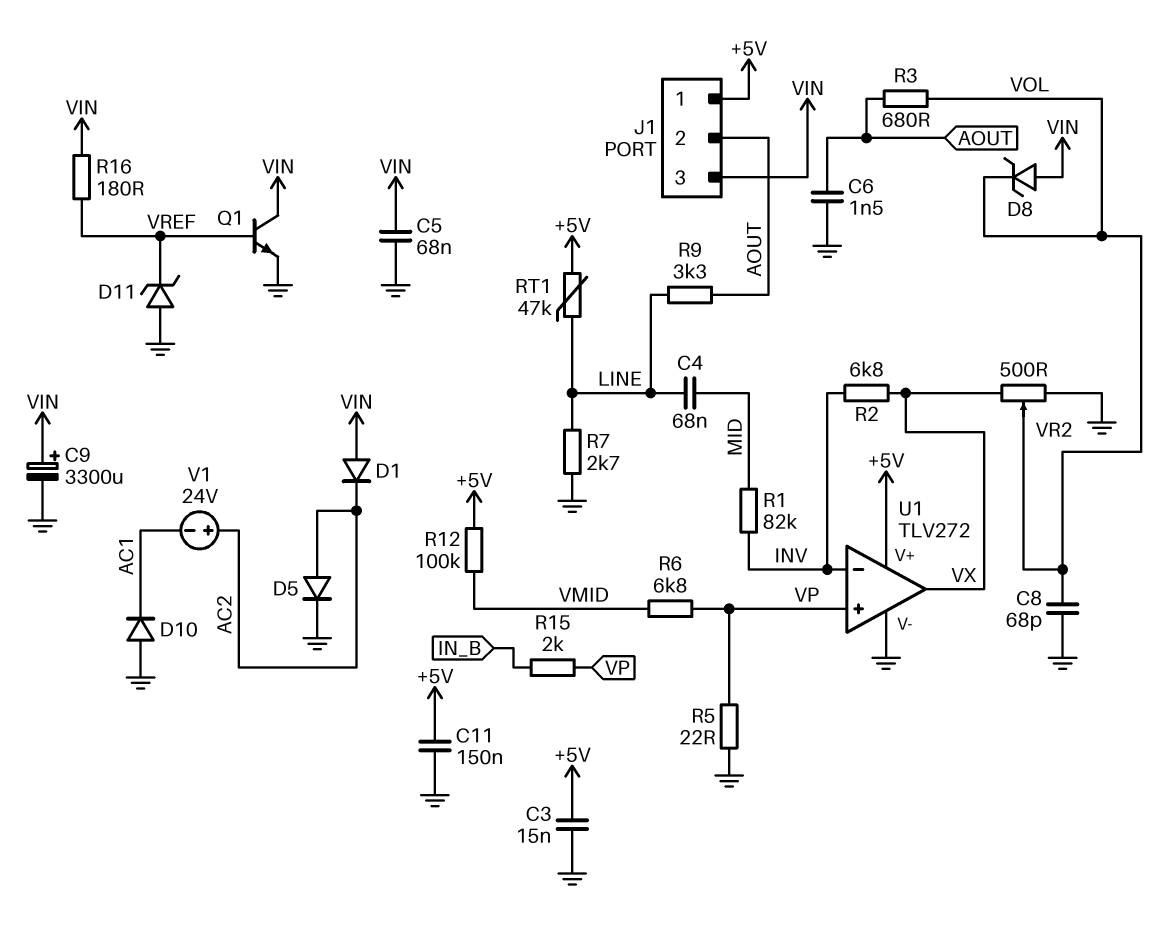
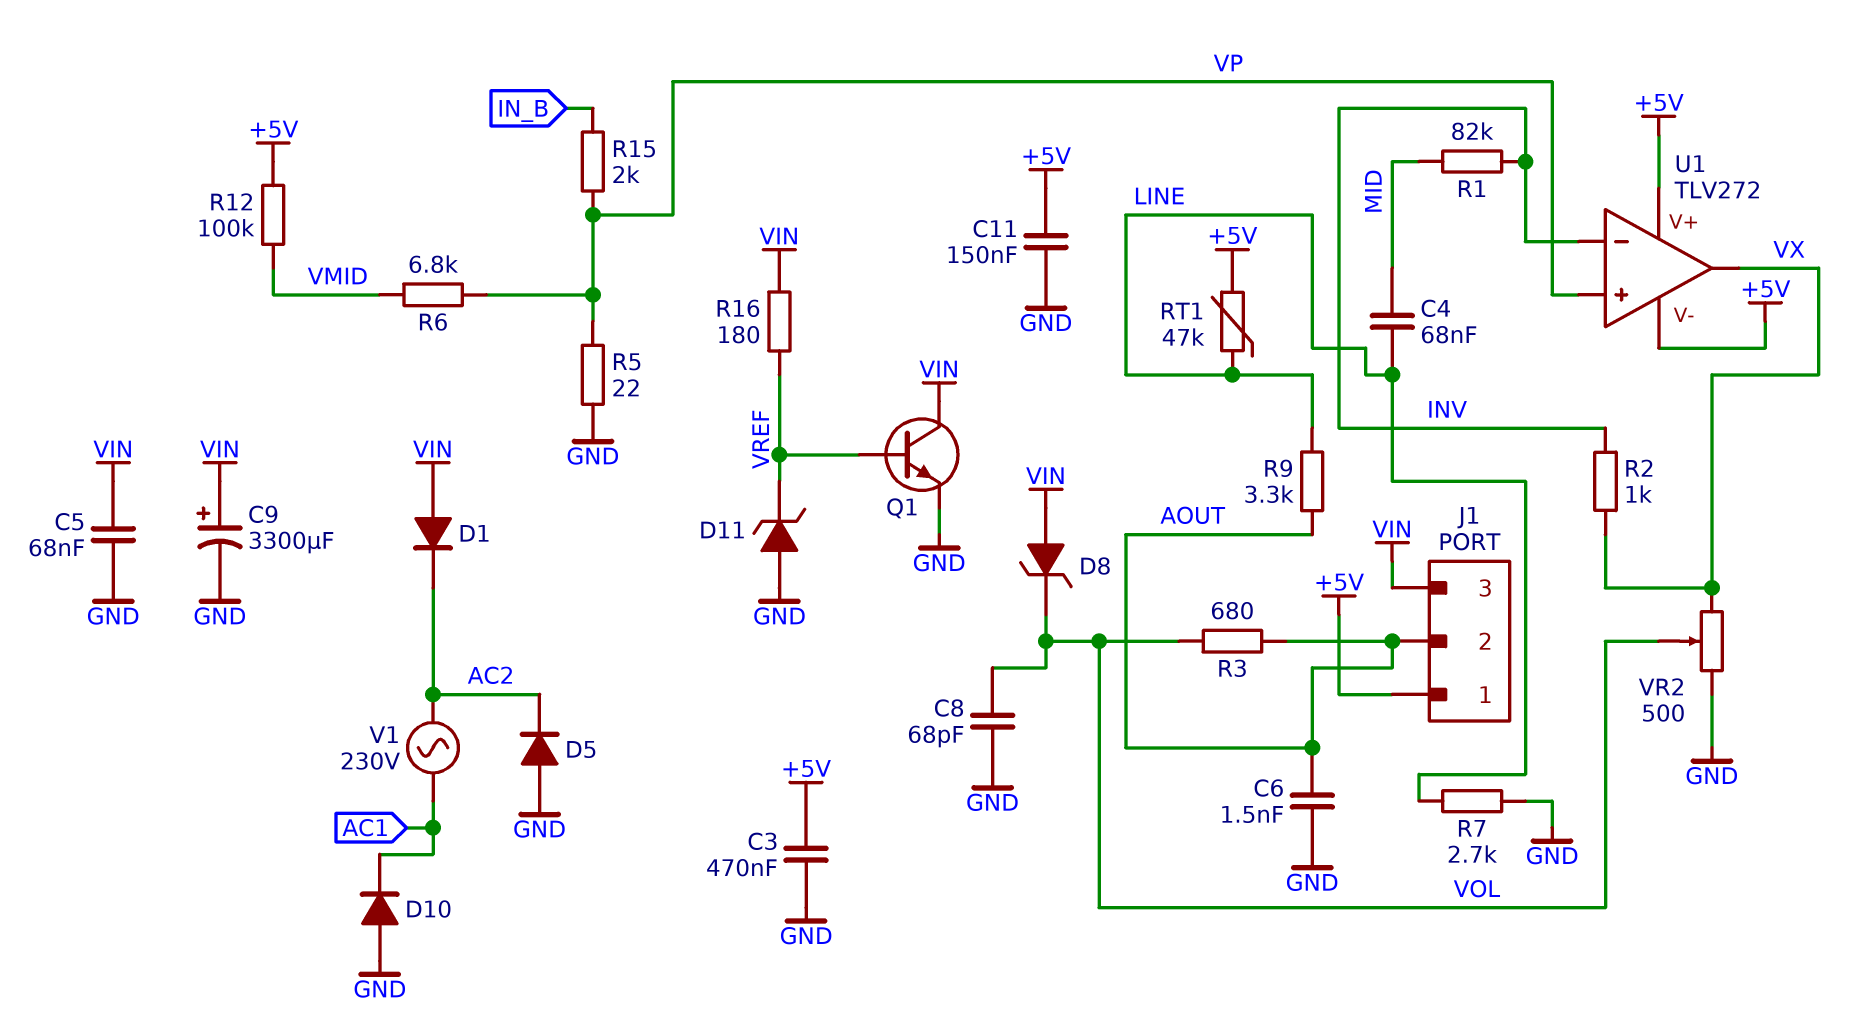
C3: 15nF (+5V, GND) -> 470nF (+5V, GND)
D5: diode (A AC2, K GND) -> diode (A GND, K AC2)
R2: 6.8k (INV, VX) -> 1k (INV, VX)
U1 pin V-: GND -> +5V
V1: 24V (plus AC2, minus AC1) -> AC 230V (AC1, AC2)

